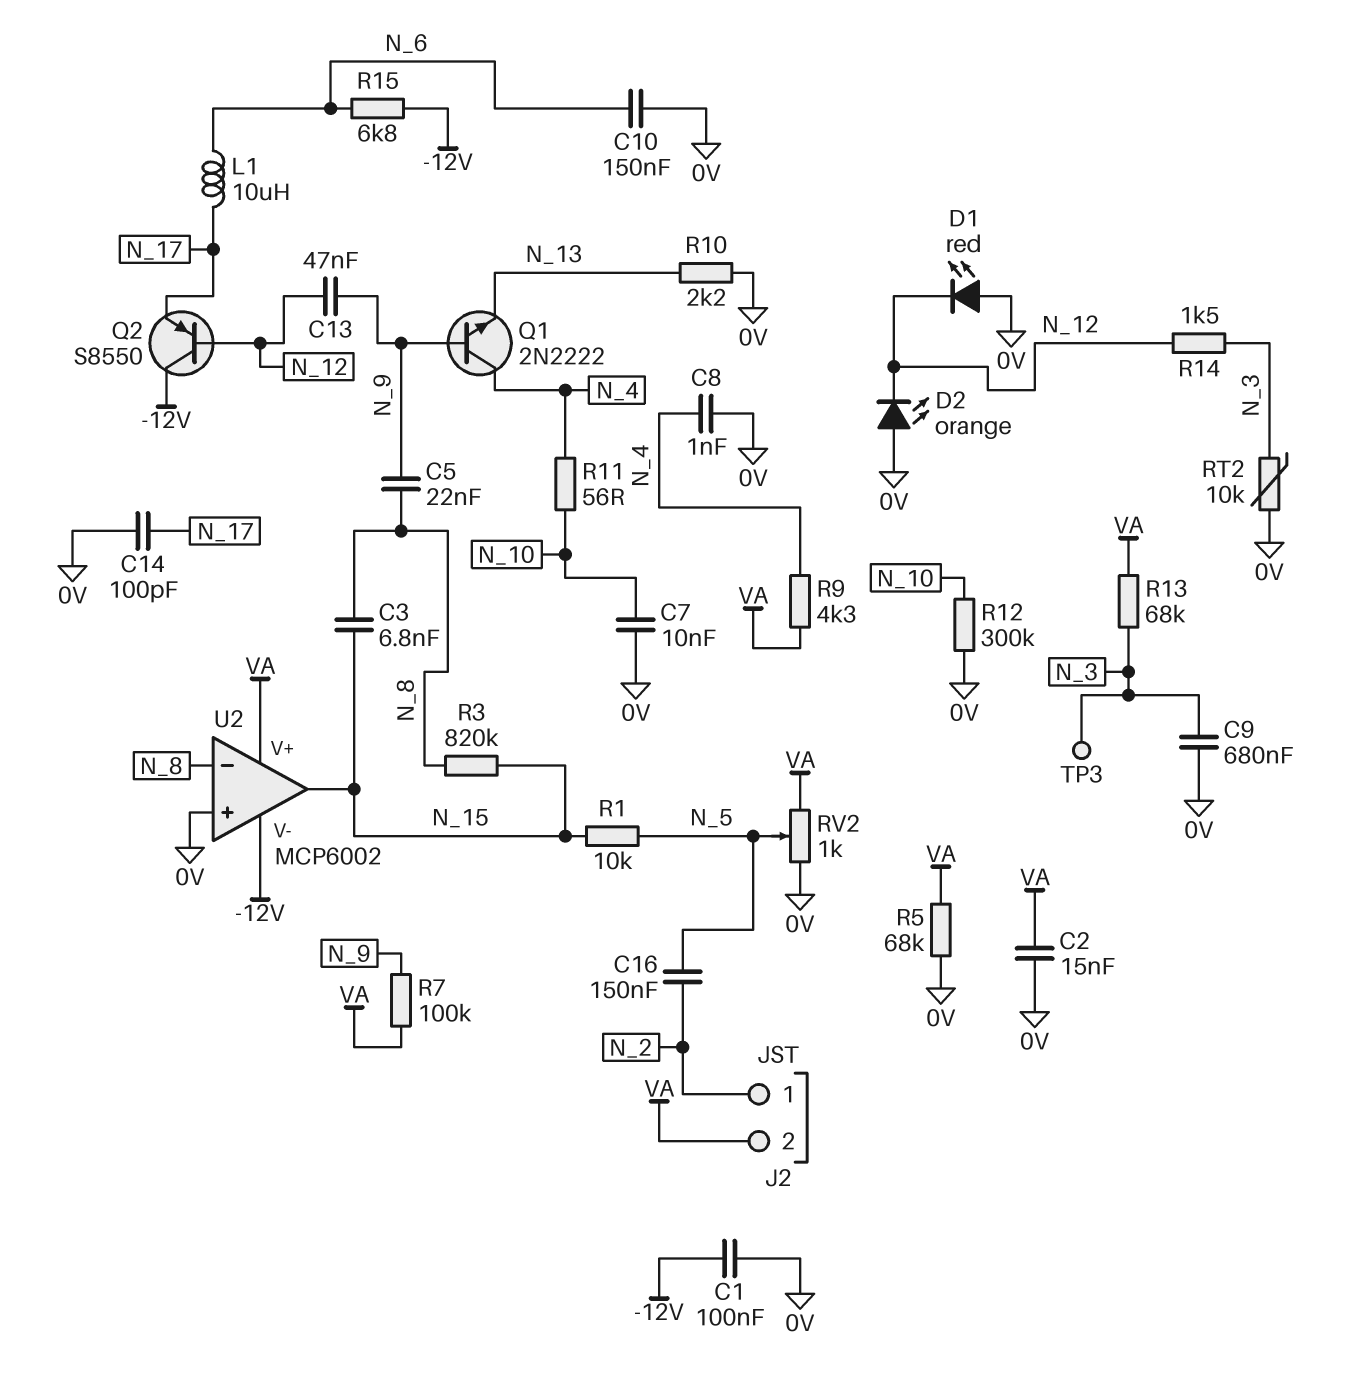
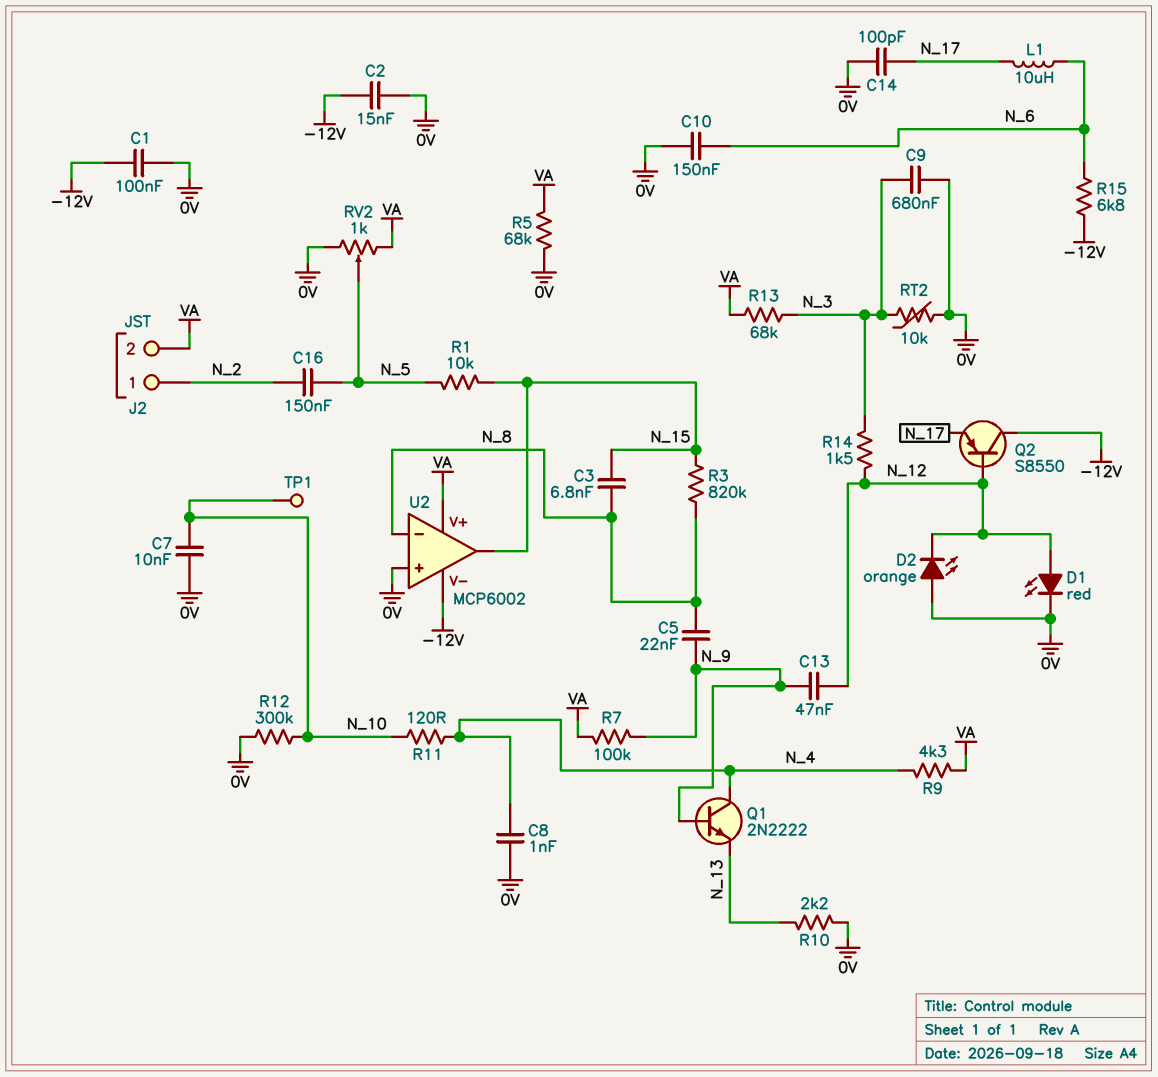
C2: 15nF (0V, VA) -> 15nF (-12V, 0V)
D1: LED red (A 0V, K N_12) -> LED red (A N_12, K 0V)
R11: 56 (N_4, N_10) -> 120 (N_4, N_10)
TP1: none -> test point (N_10)
TP3: test point (N_3) -> none

